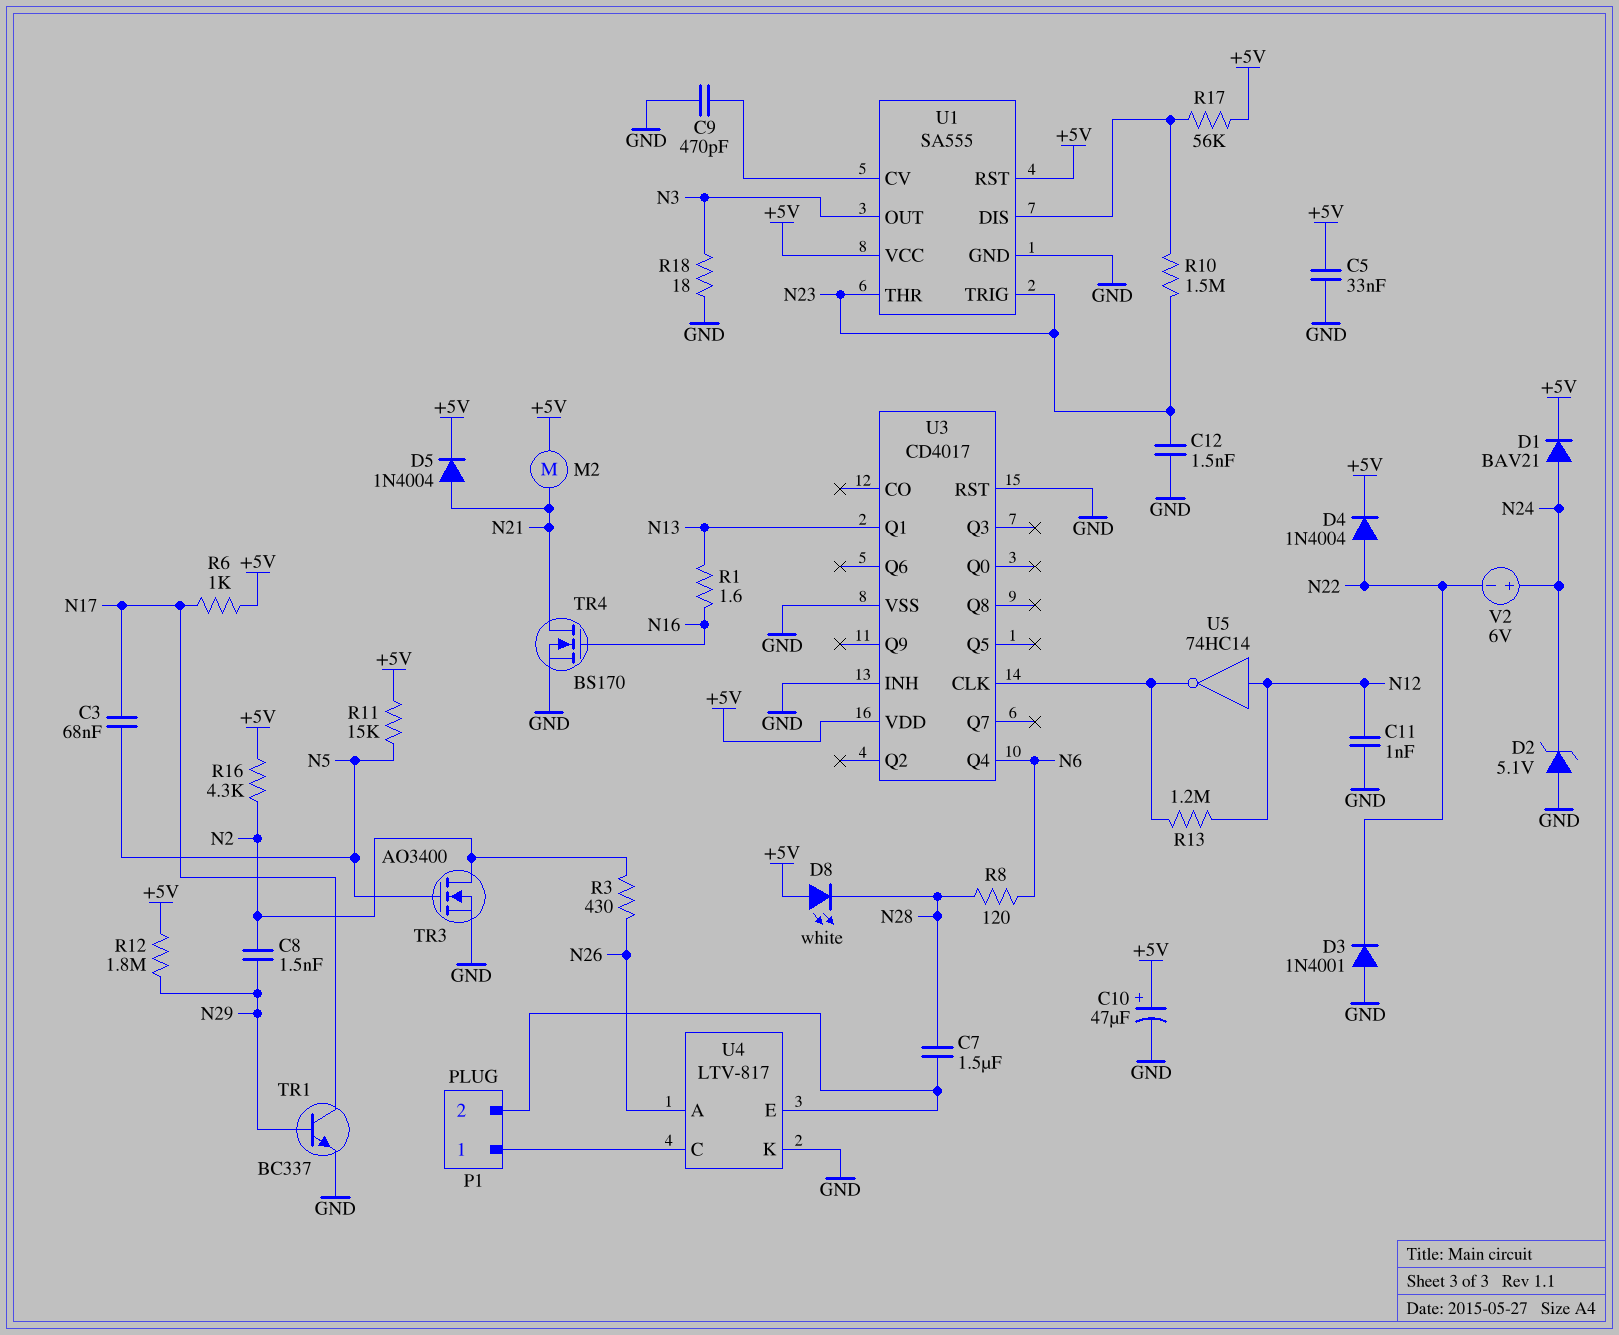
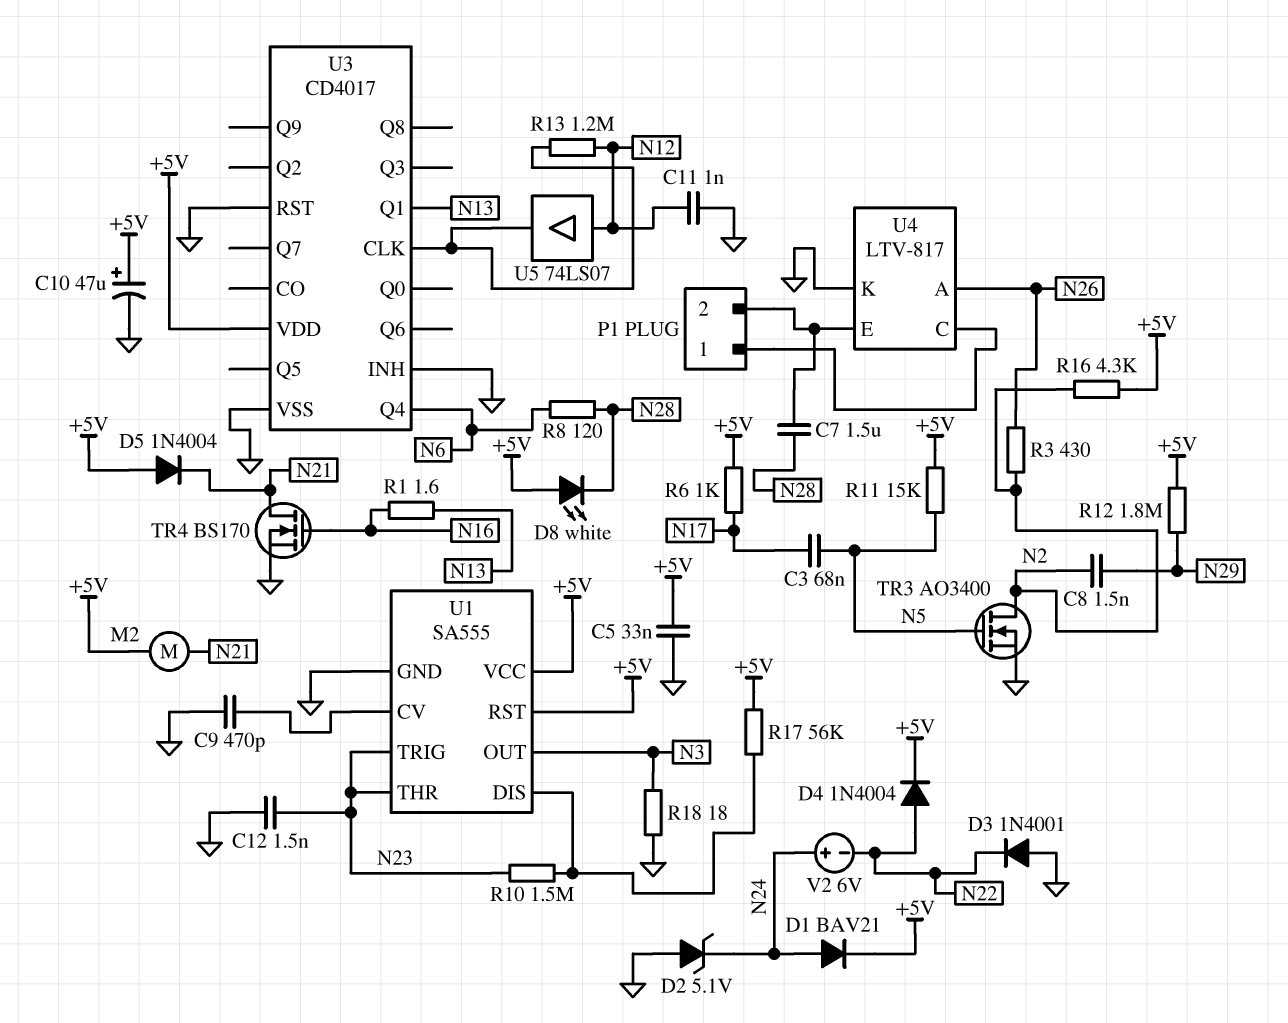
D5: diode 1N4004 (A N21, K +5V) -> diode 1N4004 (A +5V, K N21)
TR1: NPN BC337 (B N29, C N17, E GND) -> none
U5: NOT 74HC14 (in N12, out U3/CLK) -> buffer 74LS07 (in N12, out U3/CLK)

